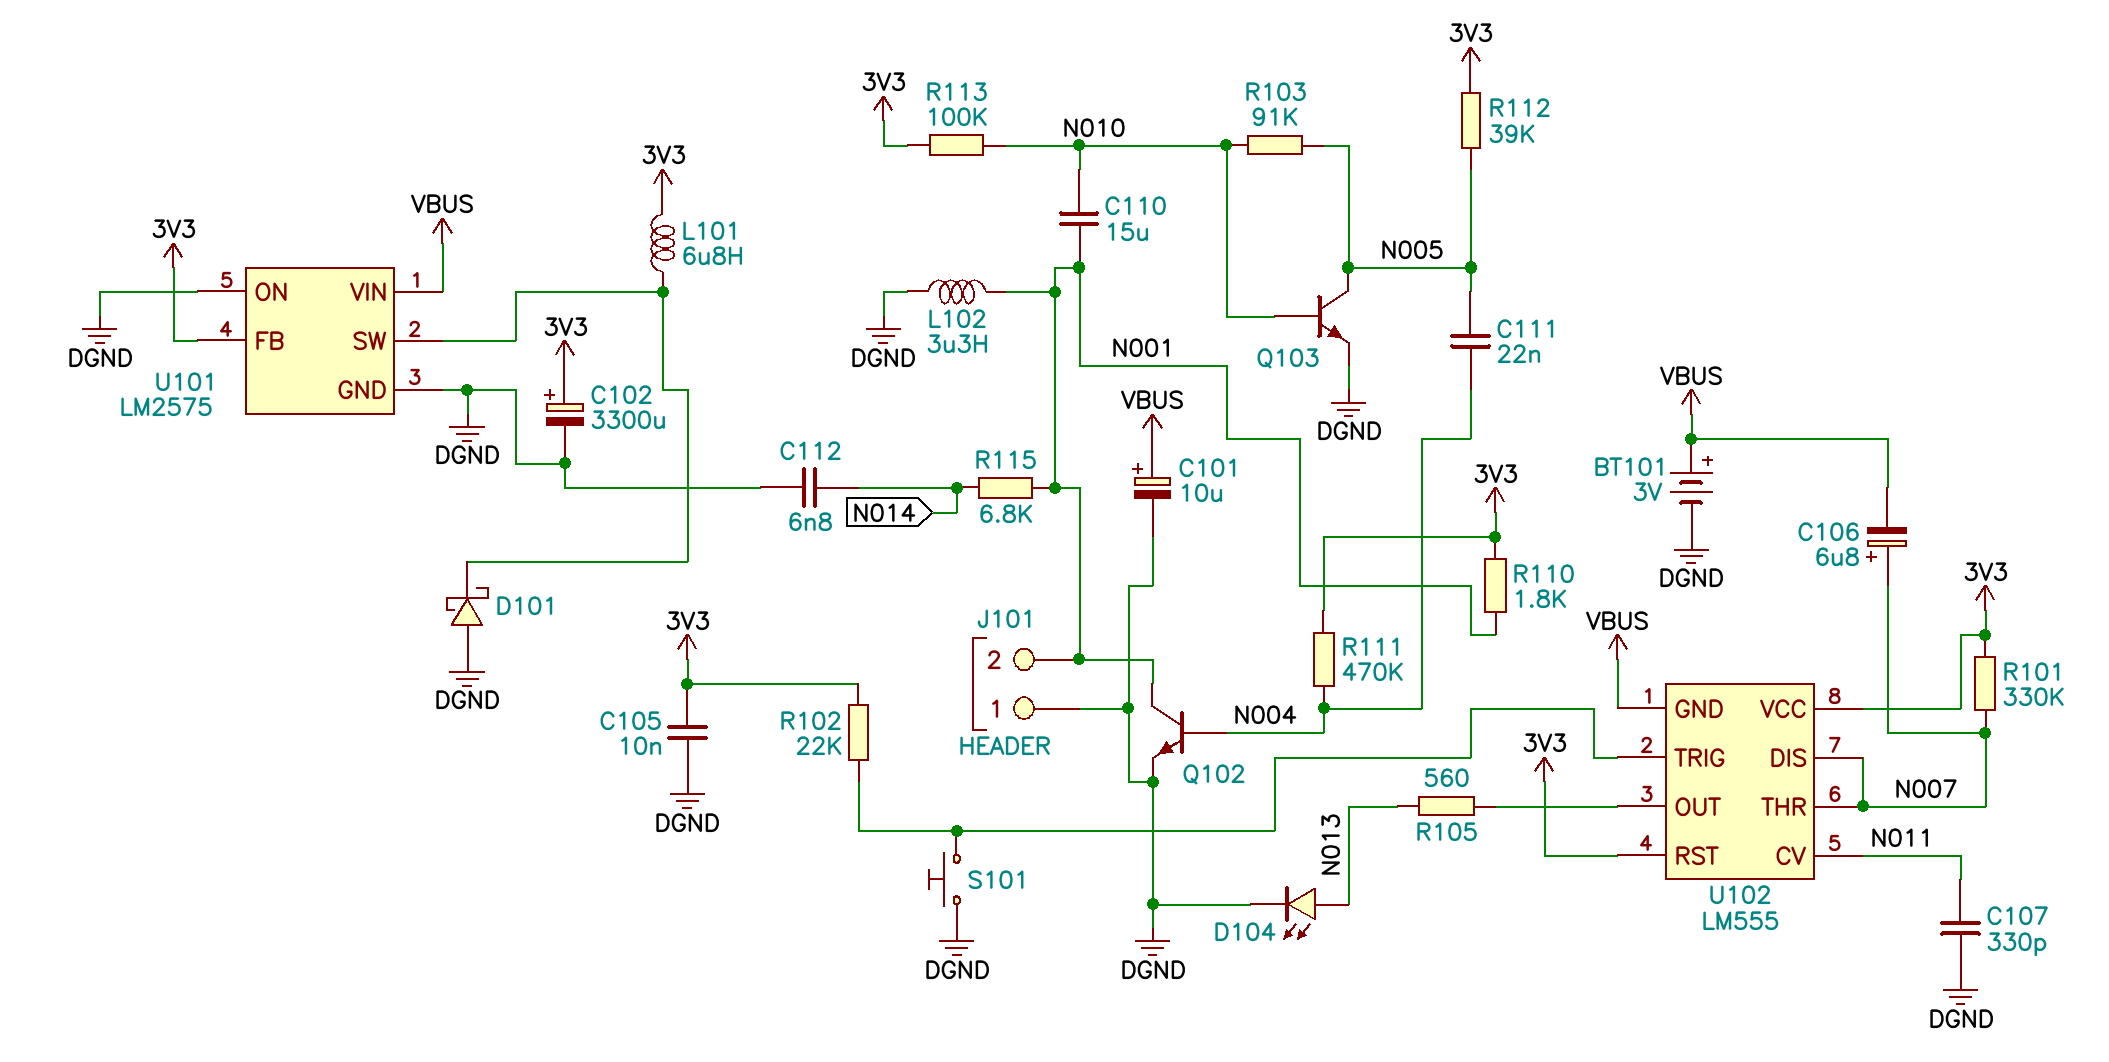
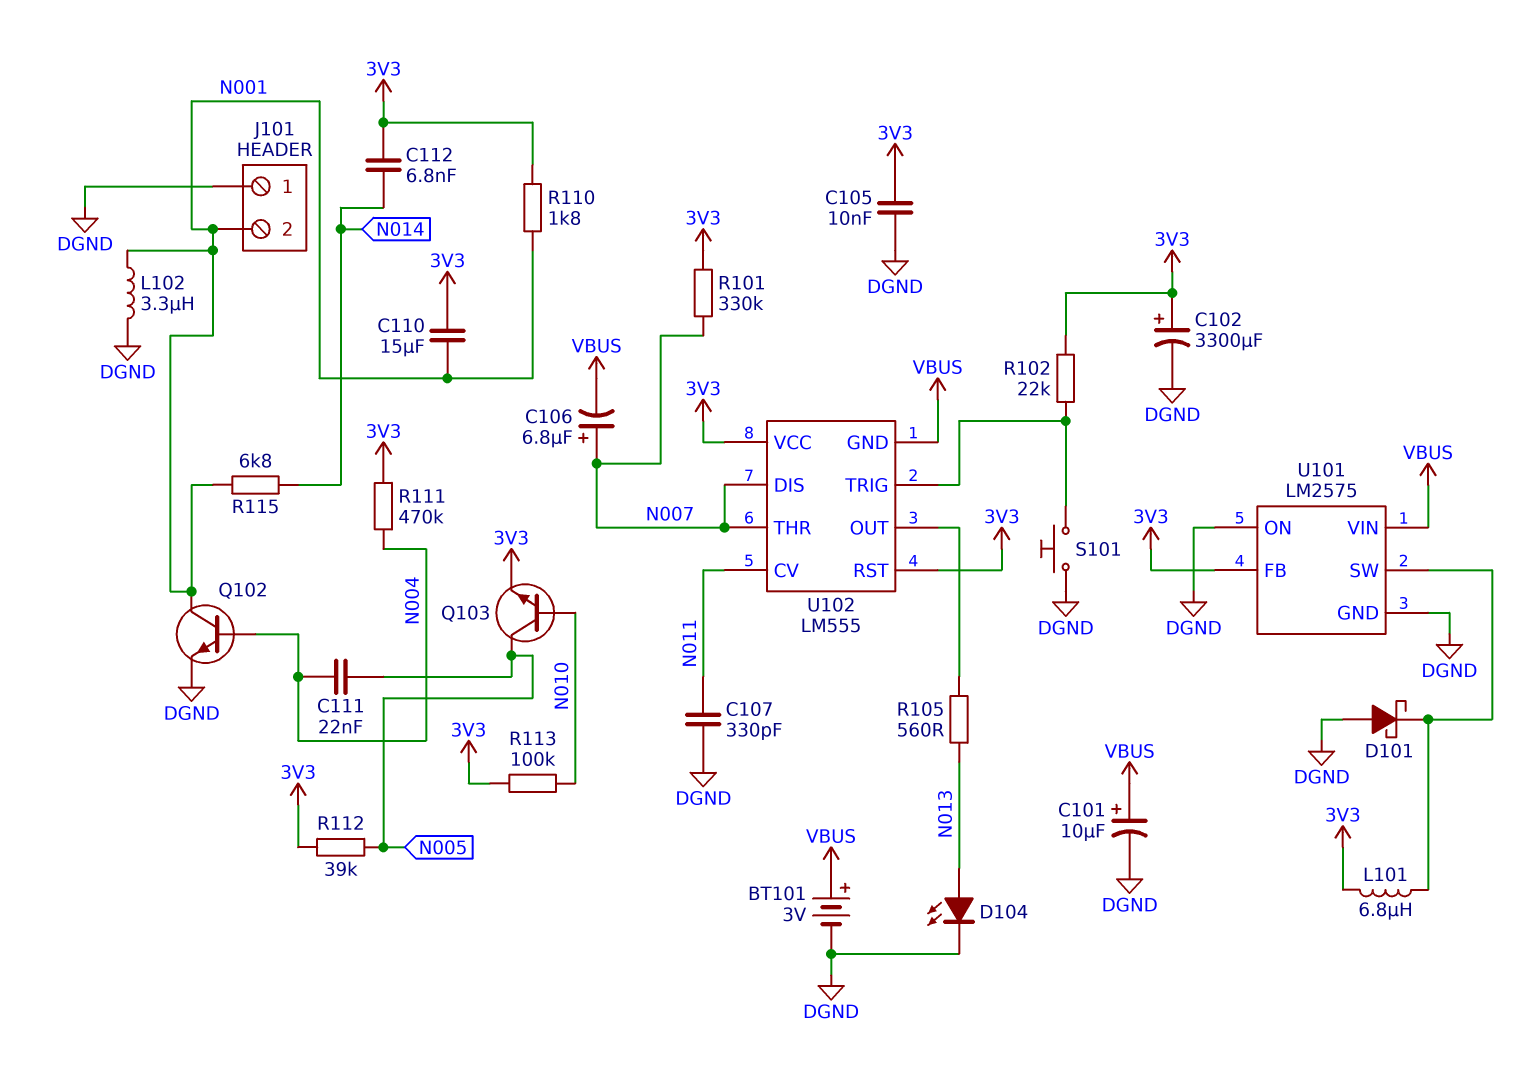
C110: 15uF (N001, N010) -> 15uF (3V3, N001)
C112: 6.8nF (DGND, N014) -> 6.8nF (3V3, N014)
Q103: NPN (B N010, C N005, E DGND) -> NPN (B N010, C N005, E 3V3)
R103: 91k (N005, N010) -> none

